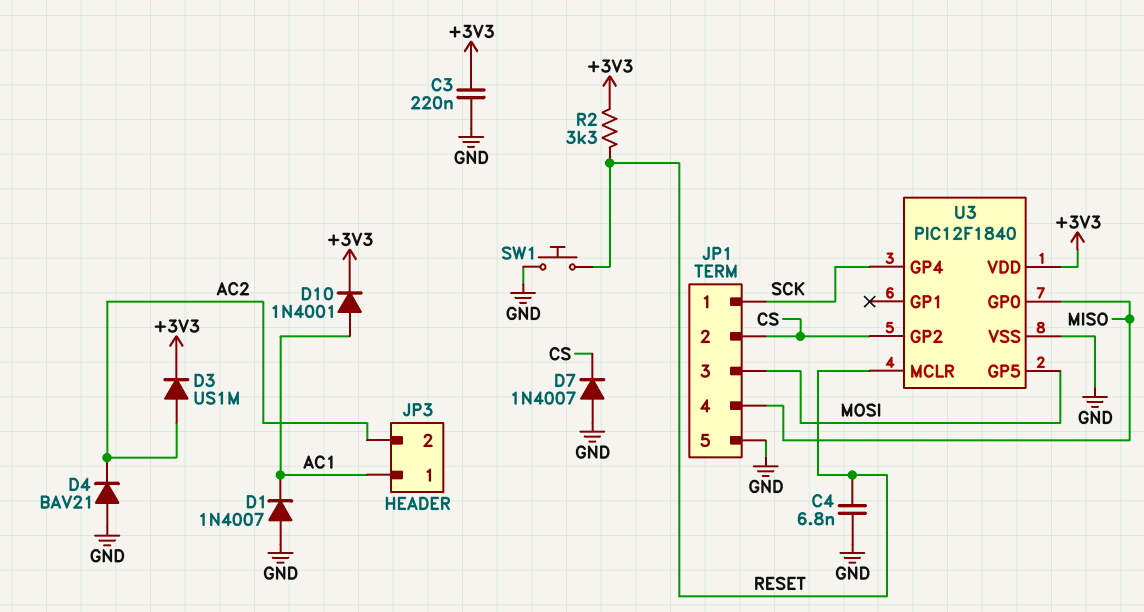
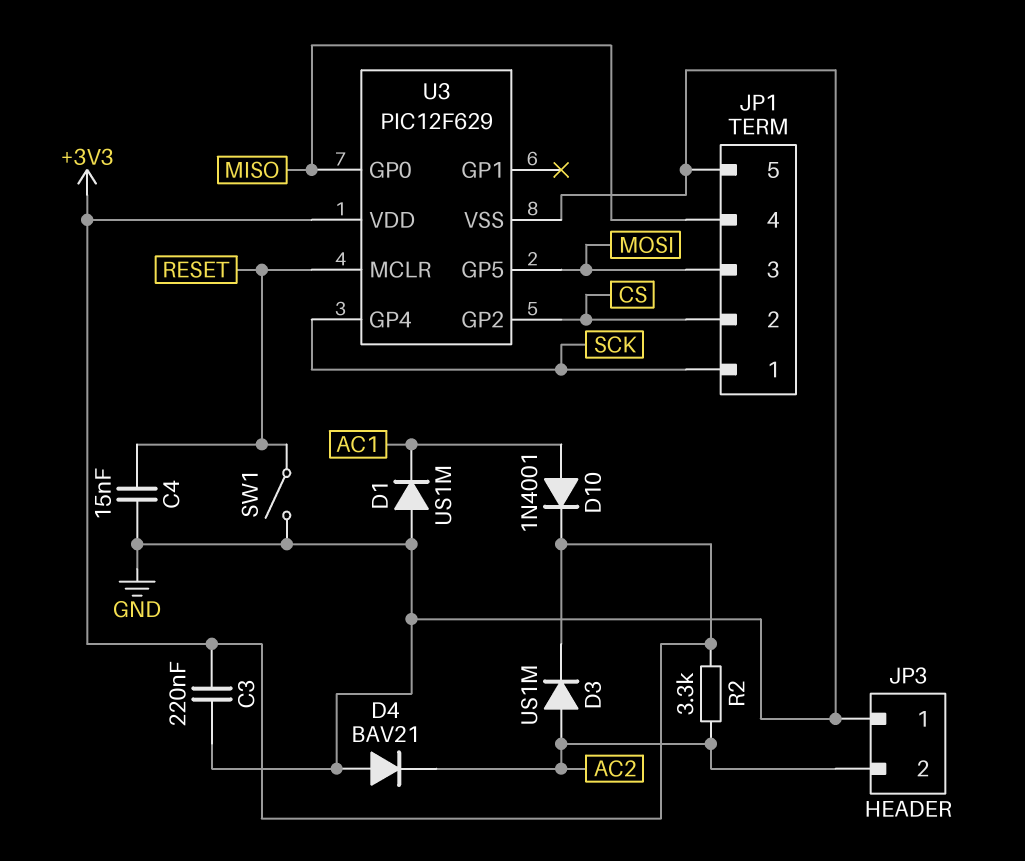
C4: 6.8nF (GND, RESET) -> 15nF (GND, RESET)
D1: diode 1N4007 (A GND, K AC1) -> diode US1M (A GND, K AC1)
D7: diode 1N4007 (A GND, K CS) -> none
JP3 pin 1: AC1 -> GND
R2: 3.3k (+3V3, RESET) -> 3.3k (+3V3, AC2)
SW1: button (GND, RESET) -> switch (GND, RESET)
U3: PIC12F1840 -> PIC12F629

